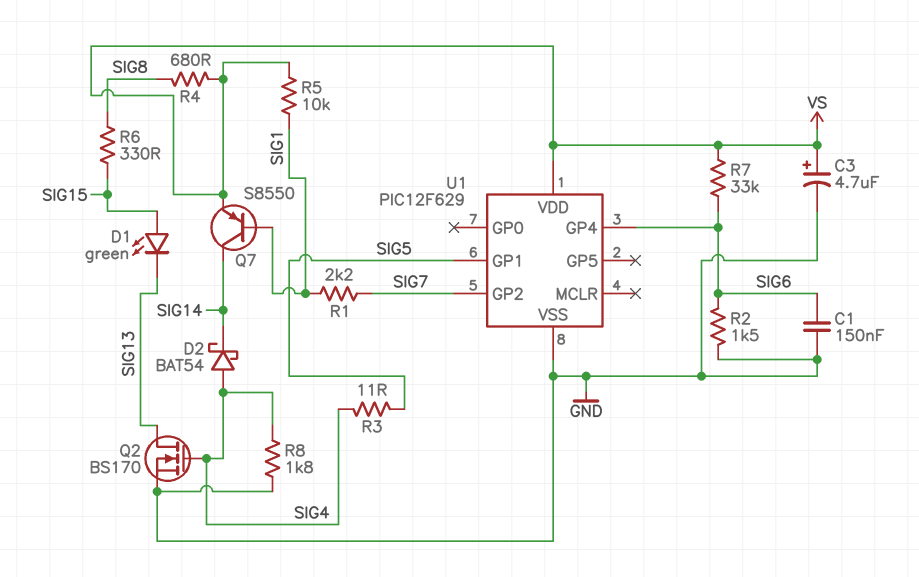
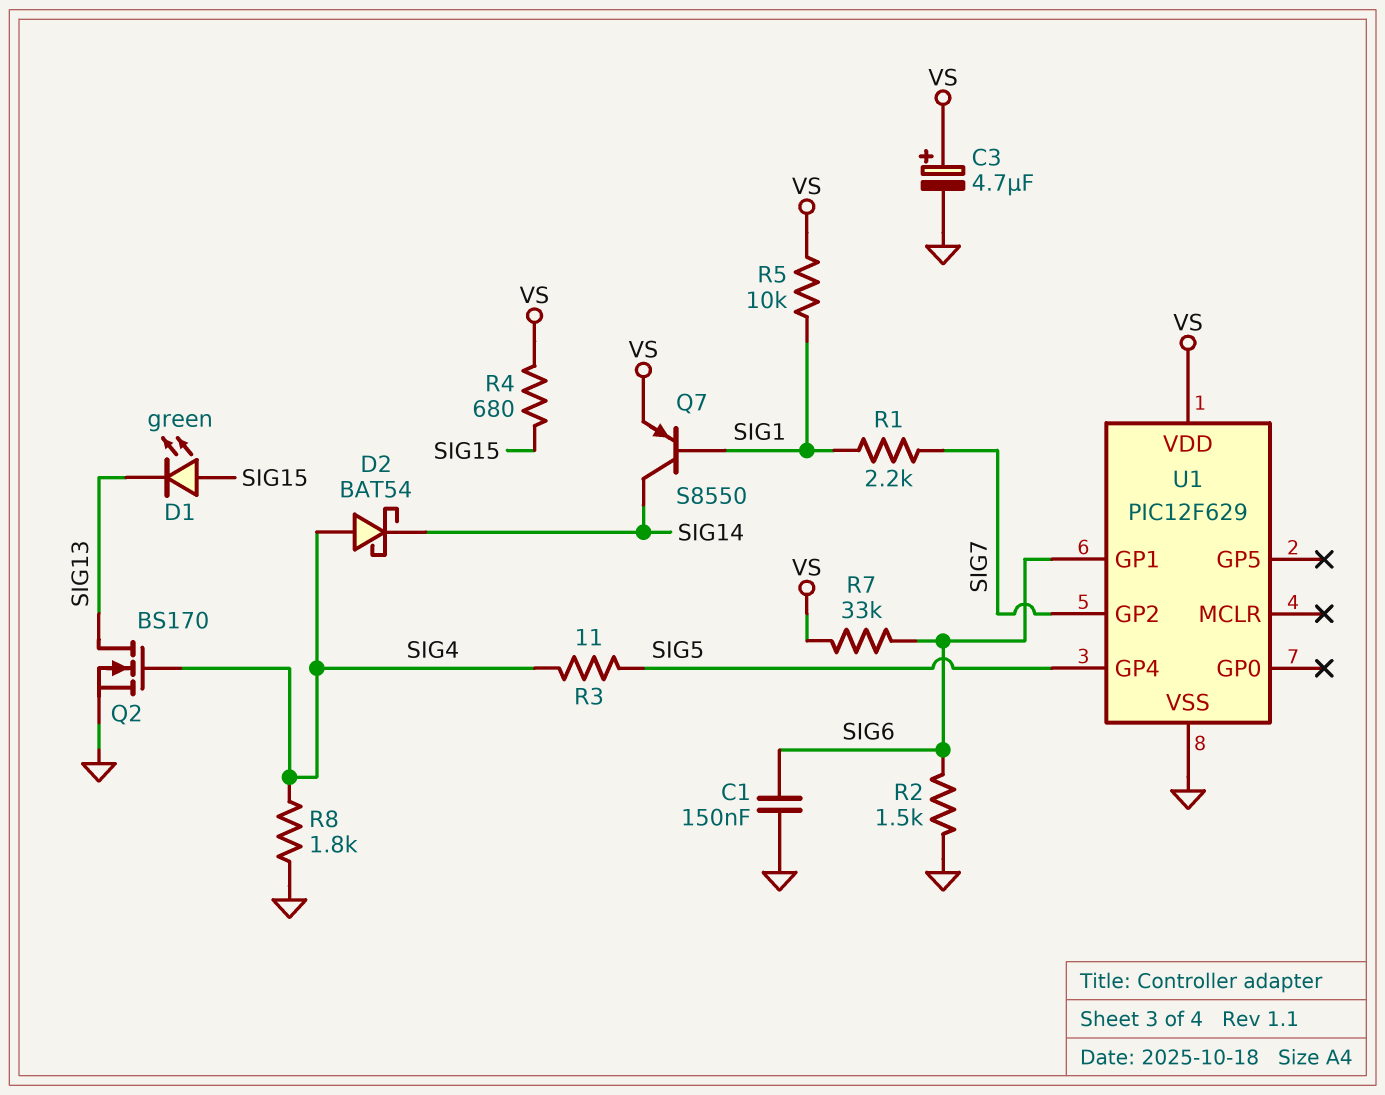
R4: 680 (SIG8, VS) -> 680 (SIG15, VS)
R6: 330 (SIG8, SIG15) -> none
U1 pin GP1: SIG5 -> SIG6
U1 pin GP4: SIG6 -> SIG5

